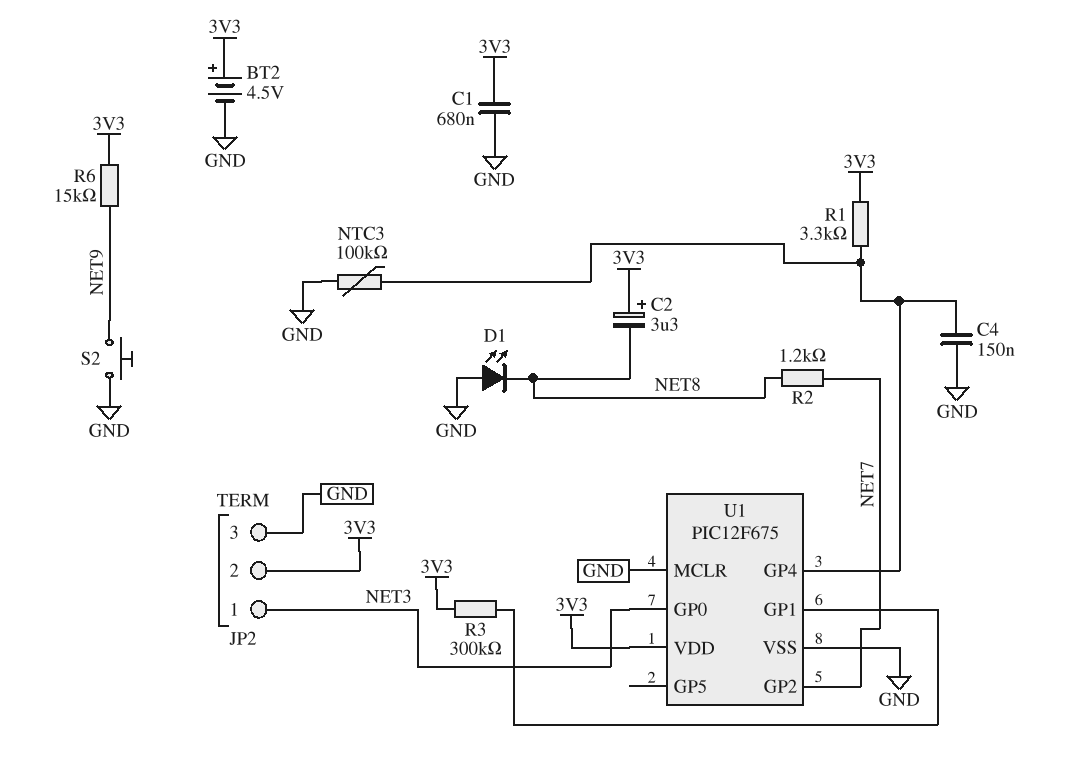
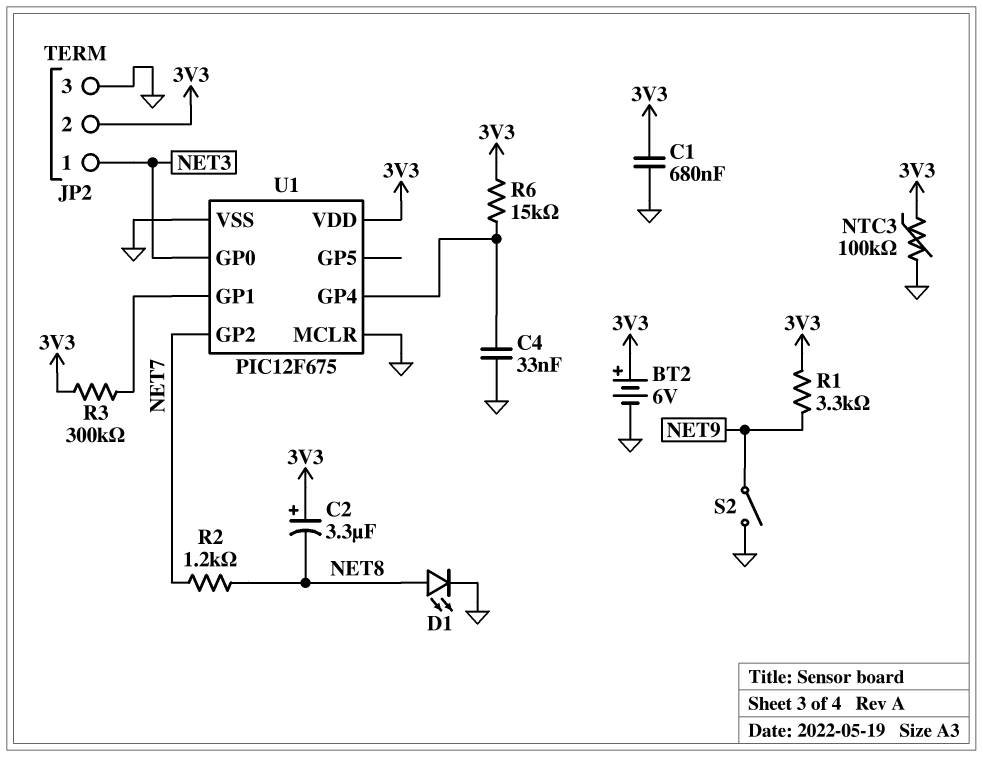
BT2: 4.5V (plus 3V3, minus GND) -> 6V (plus 3V3, minus GND)
C4: 150nF (GND, U1/GP4) -> 33nF (GND, U1/GP4)
D1: LED (A GND, K NET8) -> LED (A NET8, K GND)
NTC3: 100k (GND, U1/GP4) -> 100k (3V3, GND)
R1: 3.3k (3V3, U1/GP4) -> 3.3k (3V3, NET9)
R6: 15k (3V3, NET9) -> 15k (3V3, U1/GP4)
S2: button (GND, NET9) -> switch (GND, NET9)

